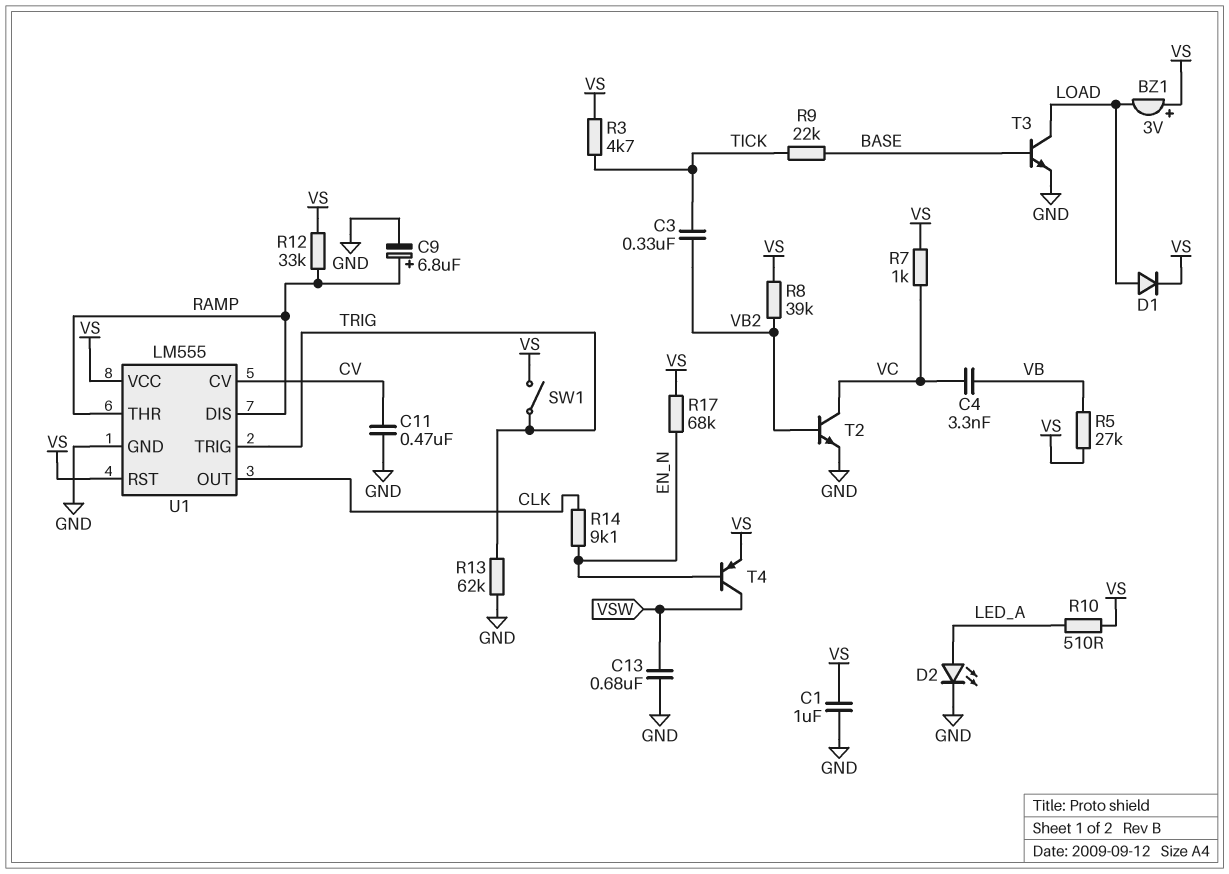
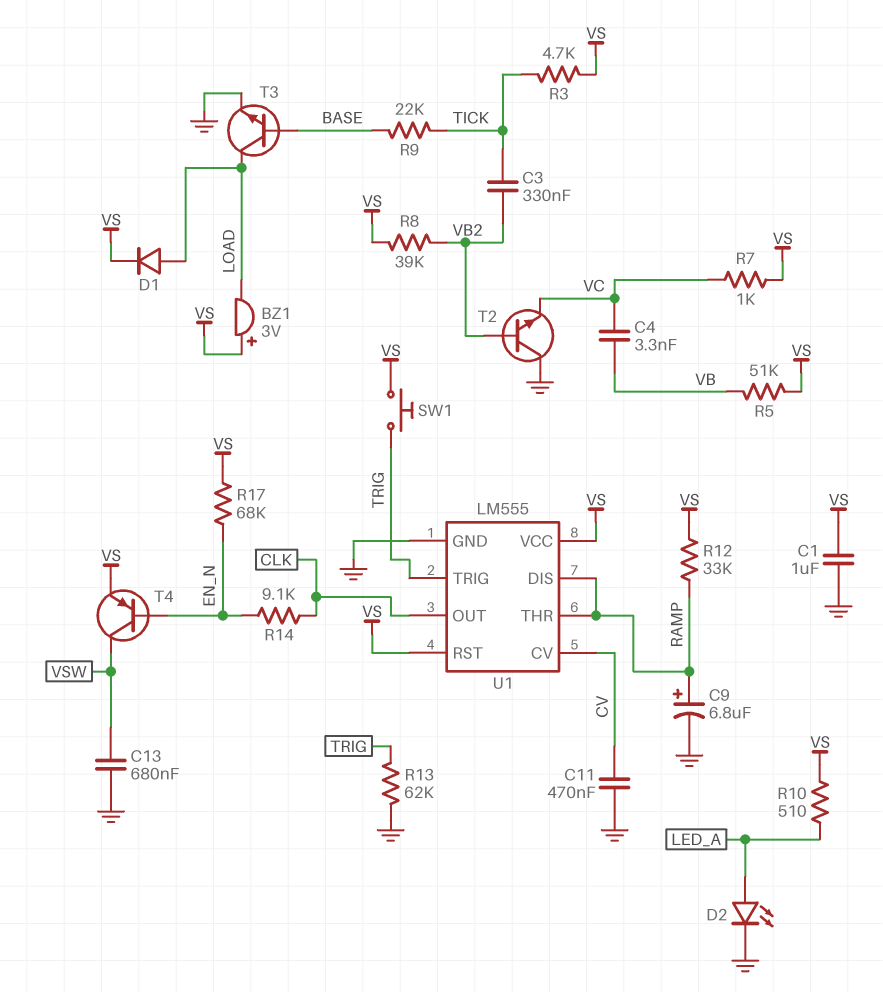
R5: 27k (VB, VS) -> 51k (VB, VS)
SW1: switch (TRIG, VS) -> button (TRIG, VS)
T2: NPN (B VB2, C VC, E GND) -> NPN (B VB2, C GND, E VC)

